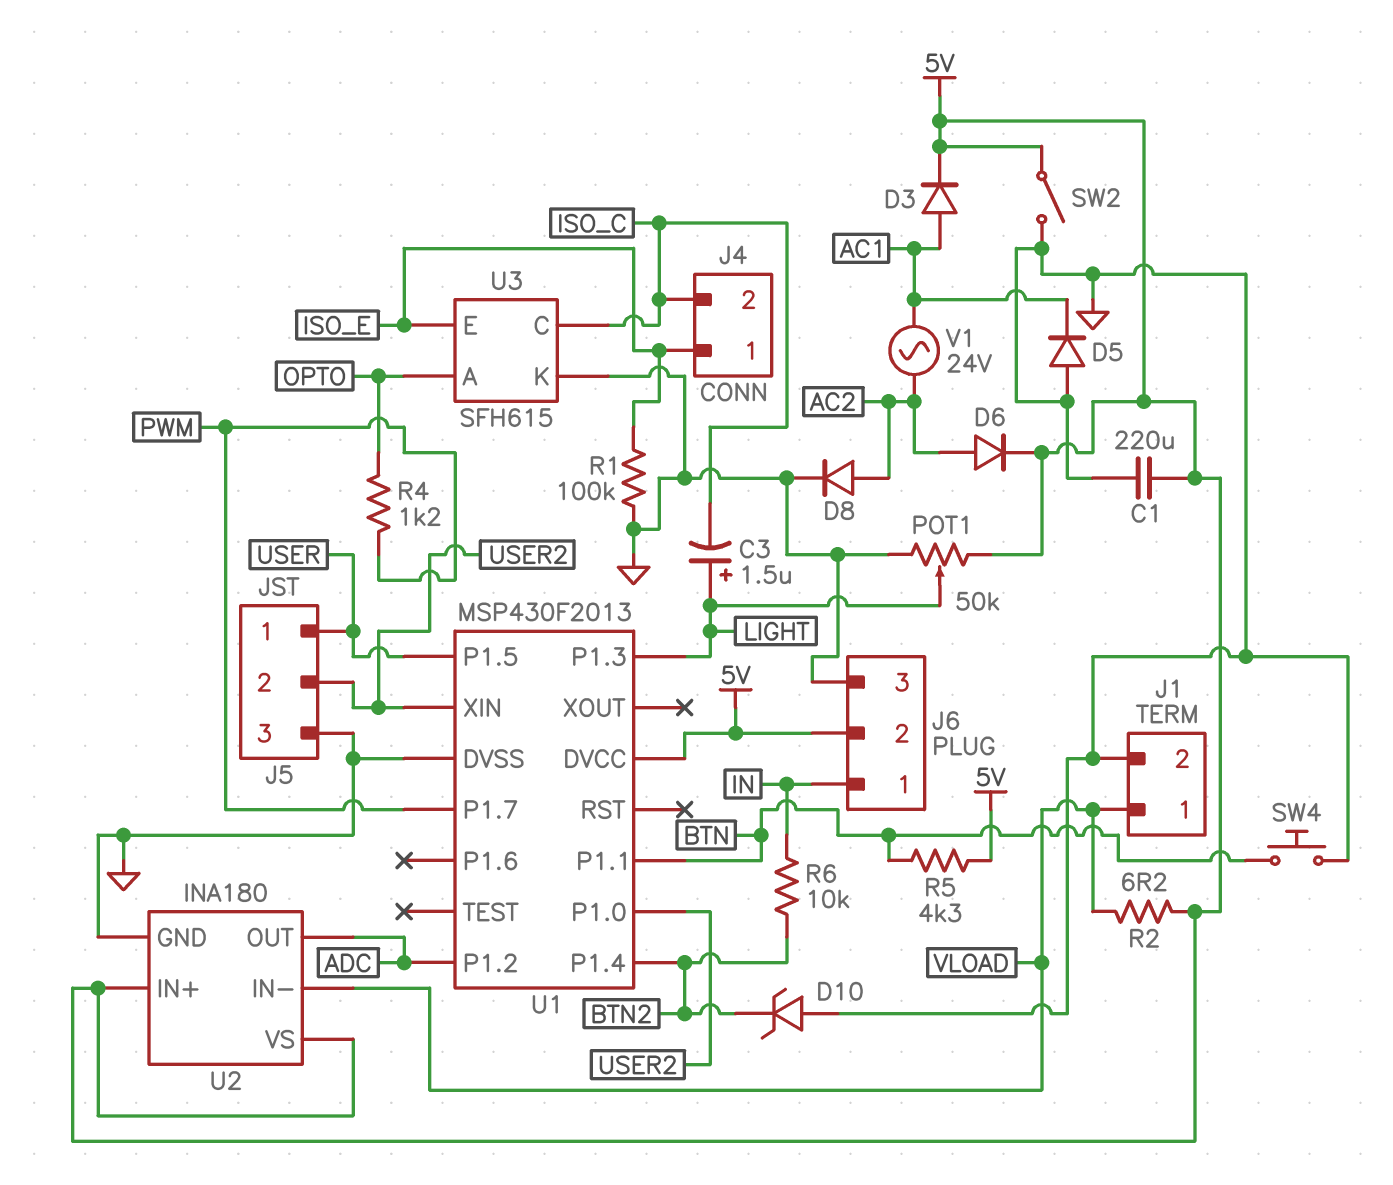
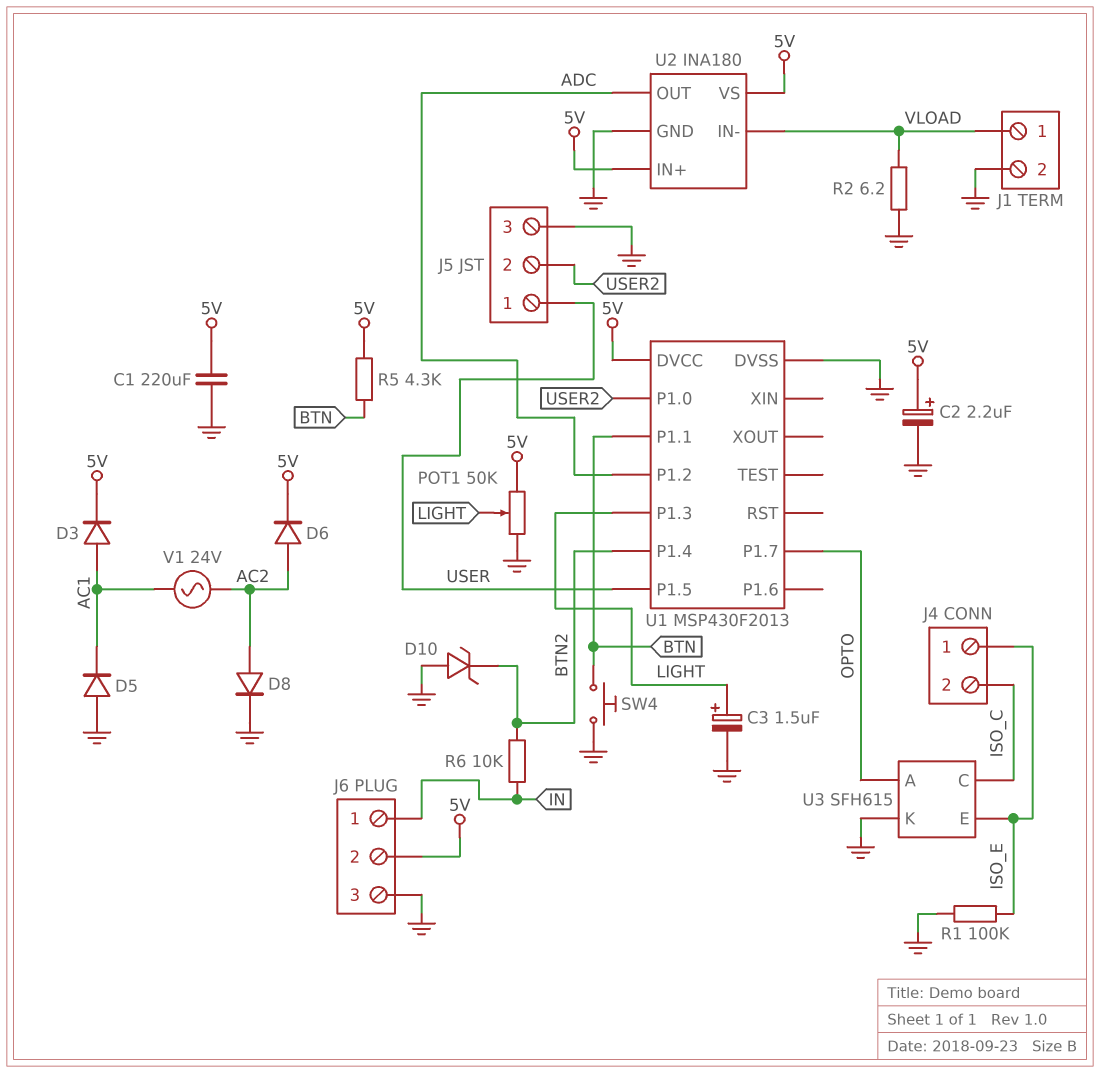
C2: none -> 2.2uF (plus 5V, minus GND)
C3: 1.5uF (plus LIGHT, minus ISO_C) -> 1.5uF (plus LIGHT, minus GND)
R2: 6.2 (5V, VLOAD) -> 6.2 (GND, VLOAD)
R4: 1.2k (OPTO, PWM) -> none
SW2: switch (5V, GND) -> none
U1 pin P1.7: PWM -> OPTO
U1 pin XIN: USER2 -> none

